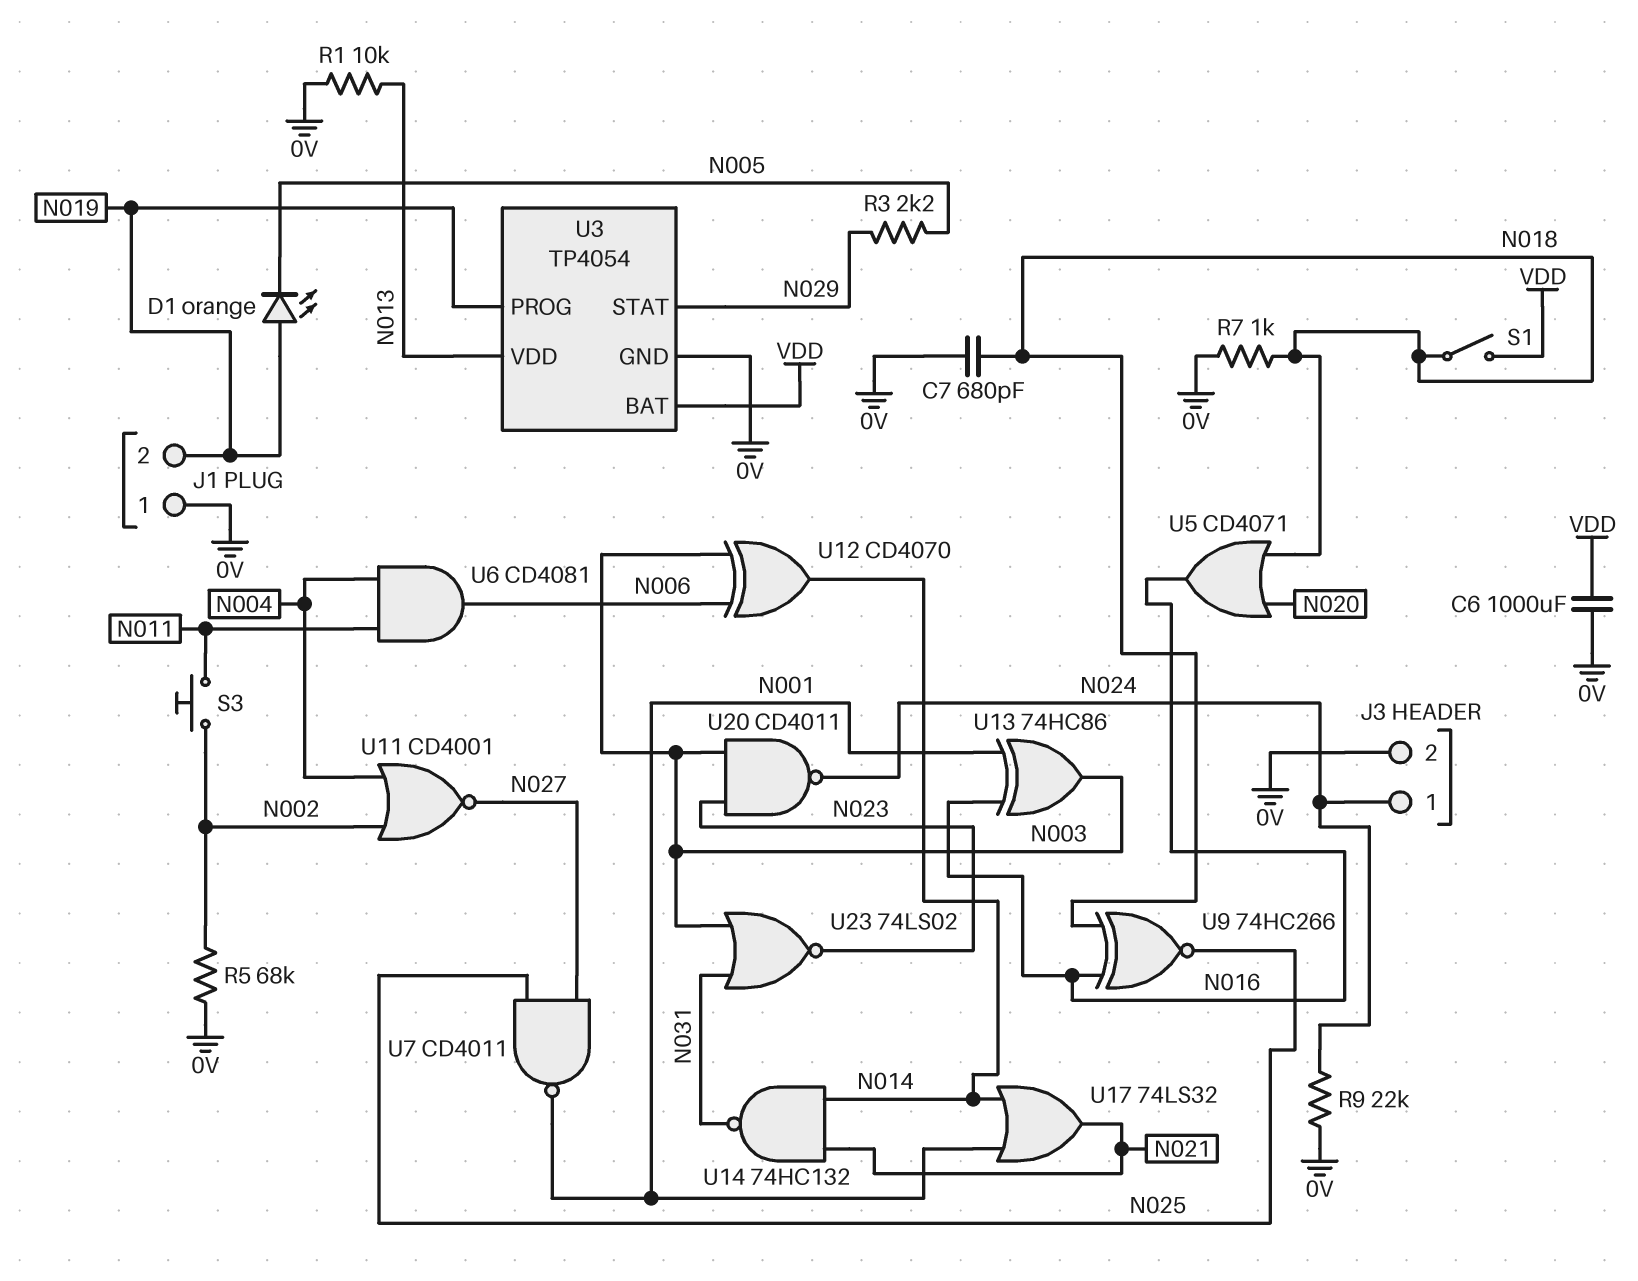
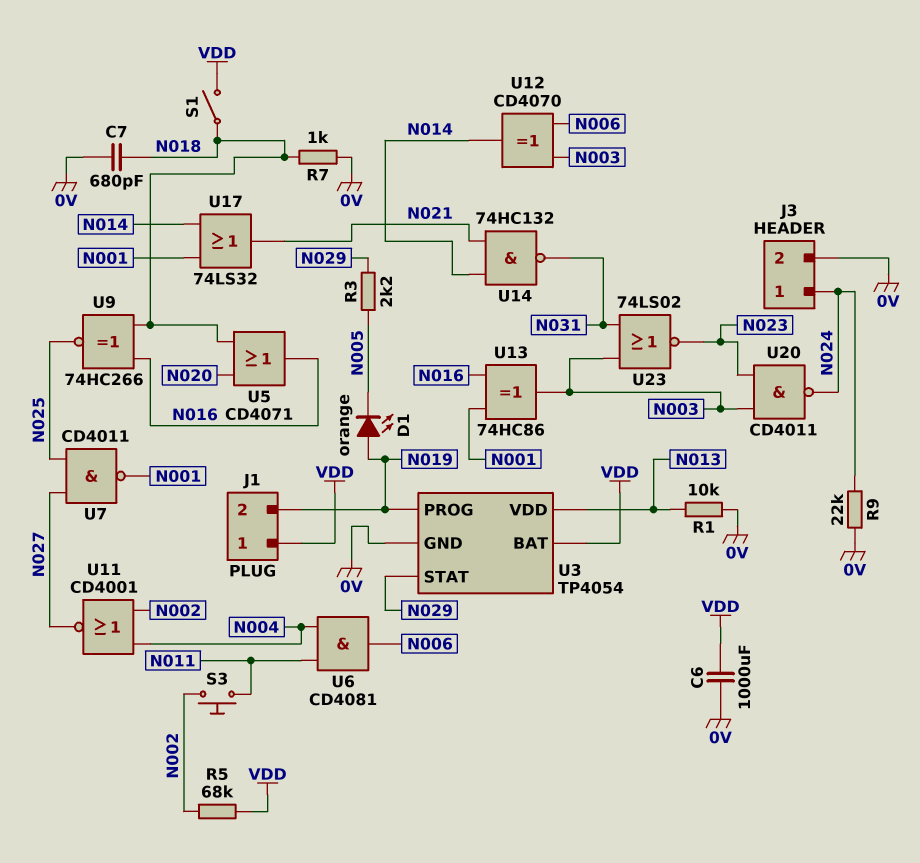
J1 pin 1: 0V -> VDD
R5: 68k (0V, N002) -> 68k (N002, VDD)

